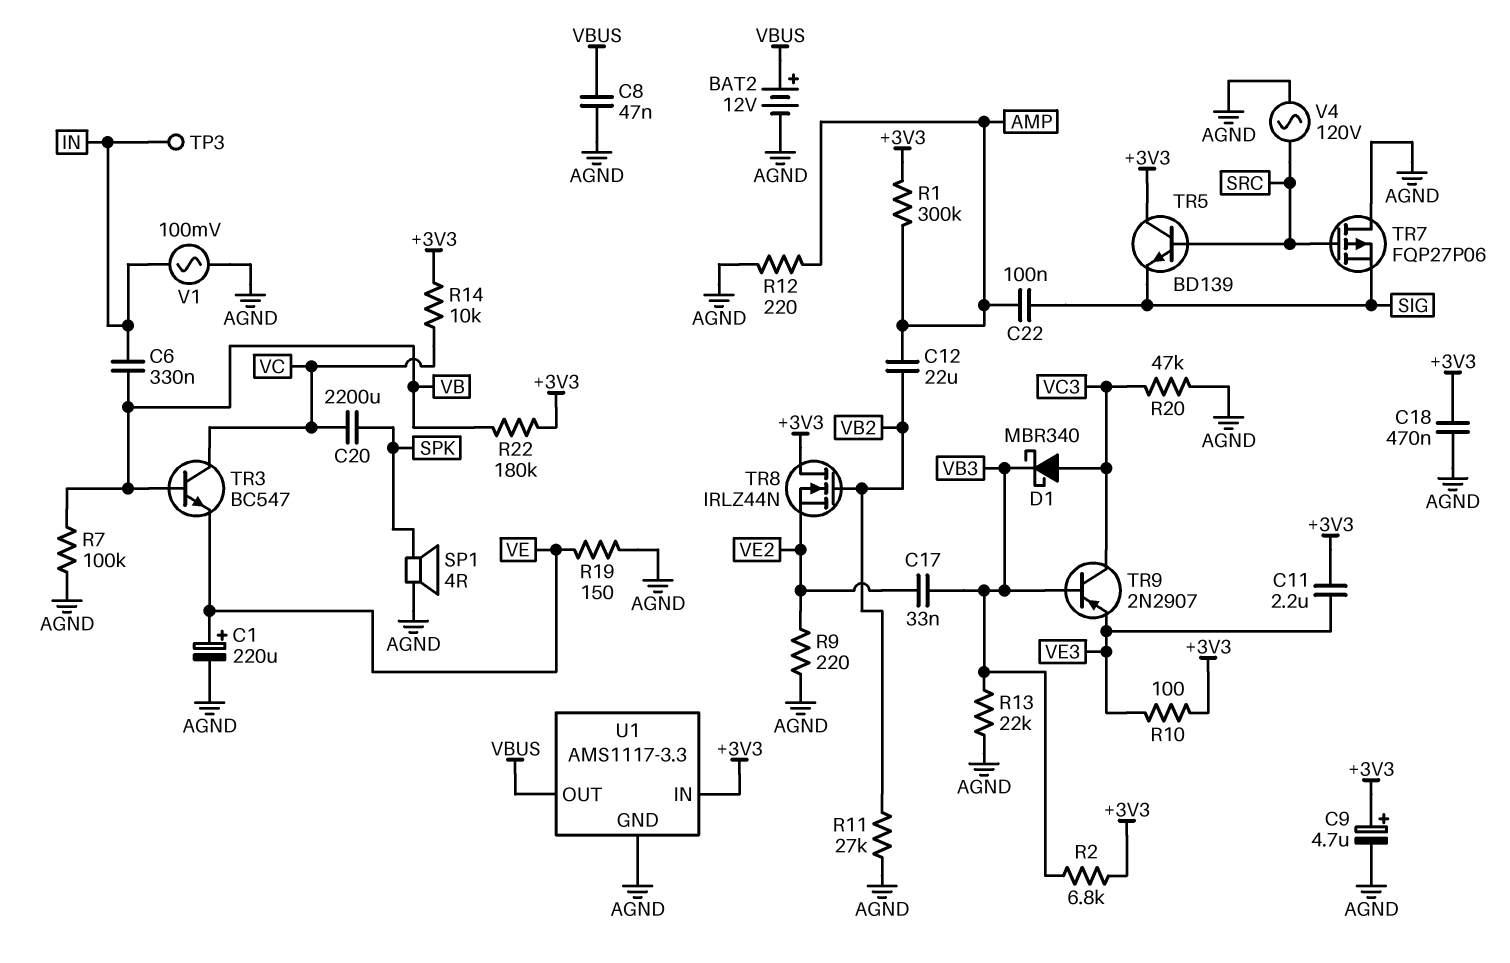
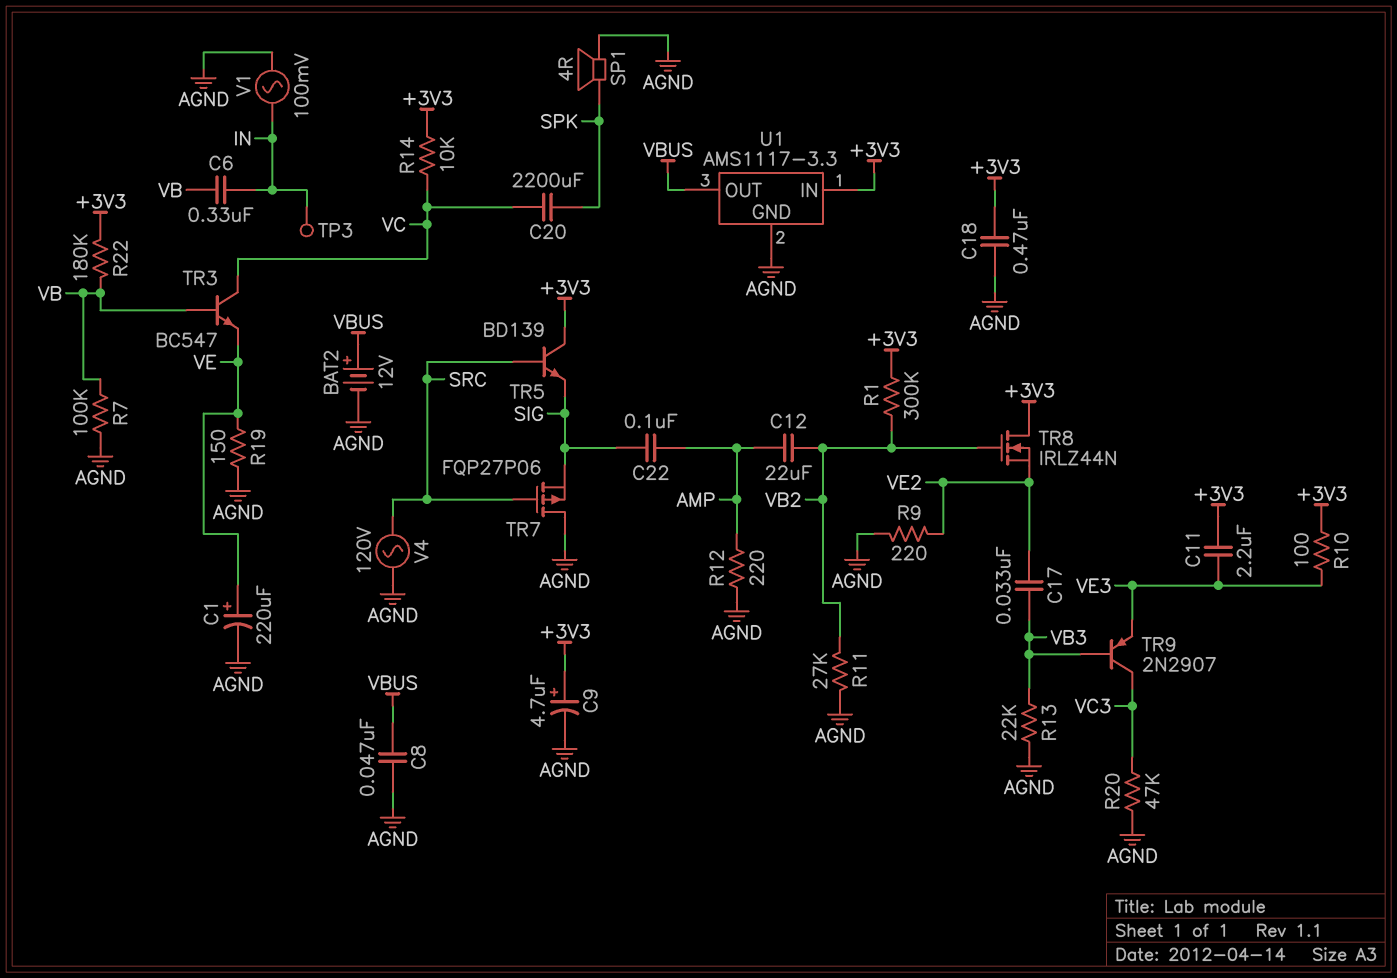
D1: schottky MBR340 (A VC3, K VB3) -> none
R1: 300k (+3V3, AMP) -> 300k (+3V3, VB2)
R2: 6.8k (+3V3, VB3) -> none

